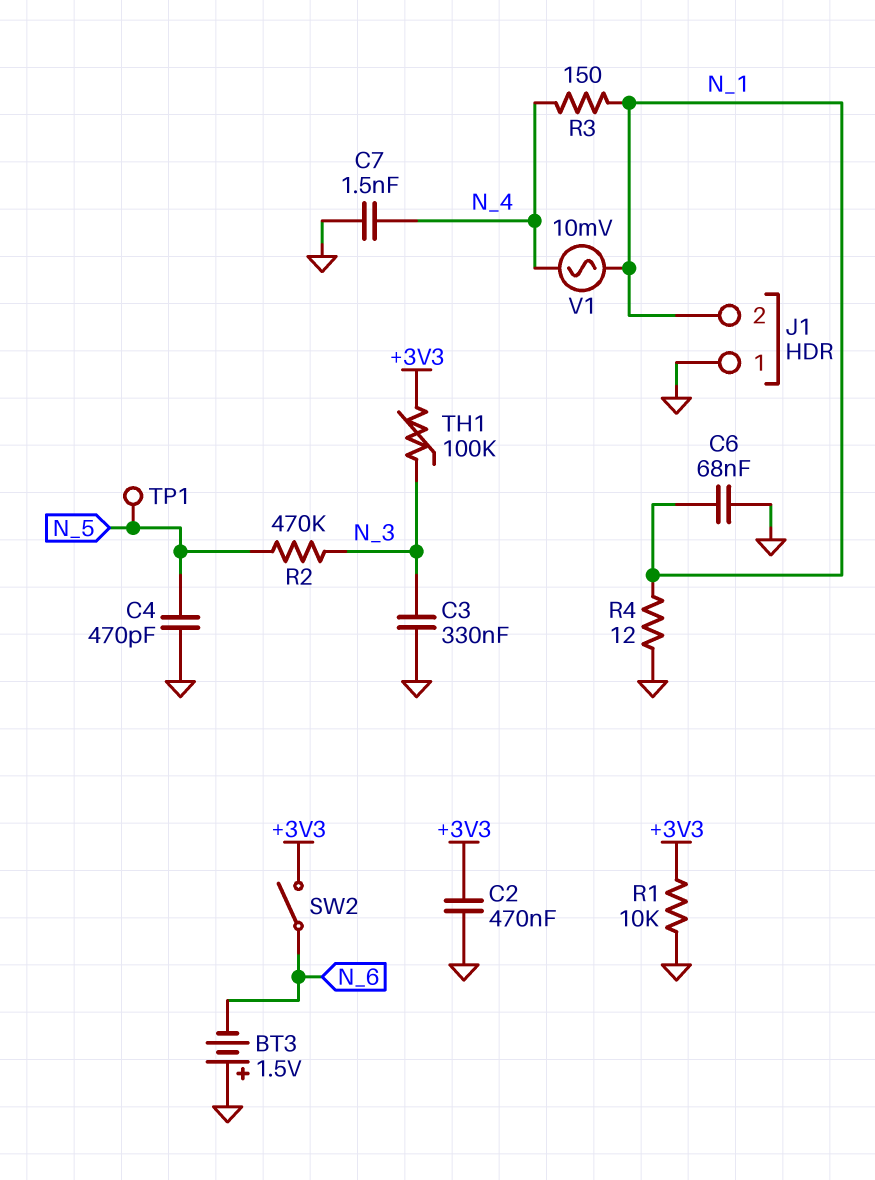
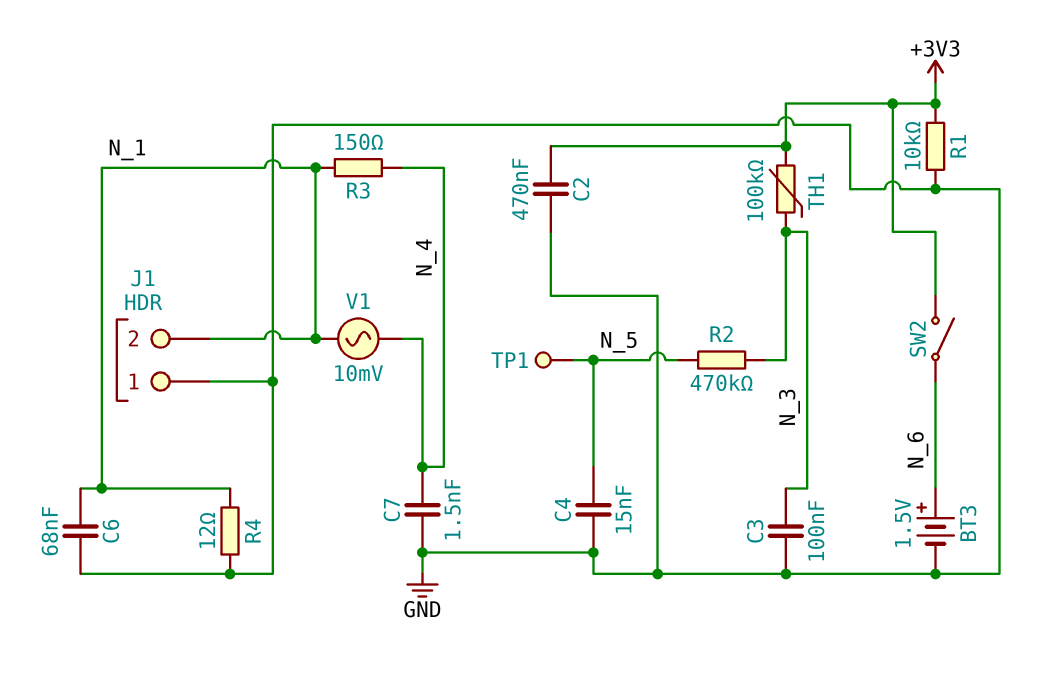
BT3: 1.5V (plus GND, minus N_6) -> 1.5V (plus N_6, minus GND)
C3: 330nF (GND, N_3) -> 100nF (GND, N_3)
C4: 470pF (GND, N_5) -> 15nF (GND, N_5)

